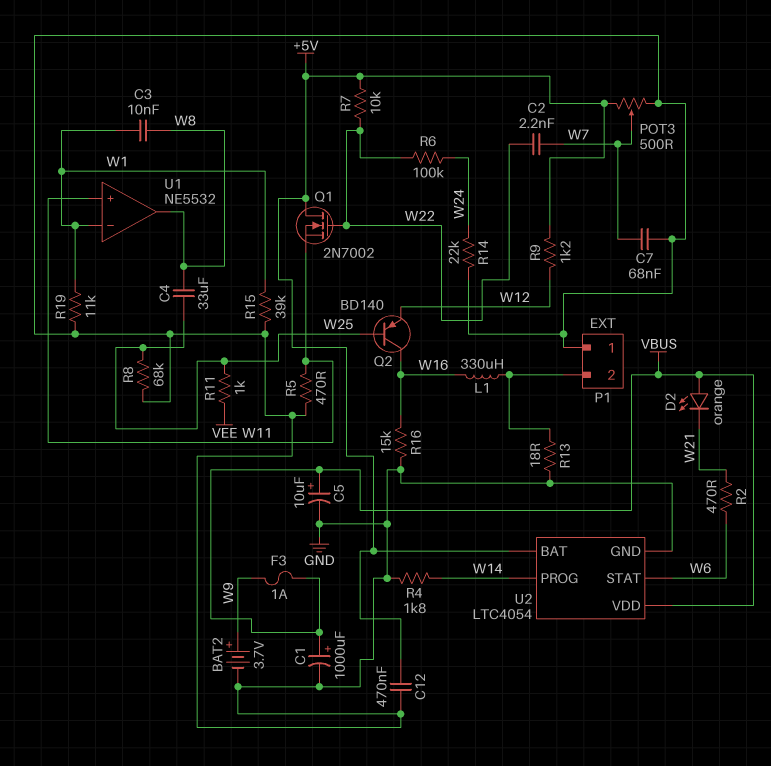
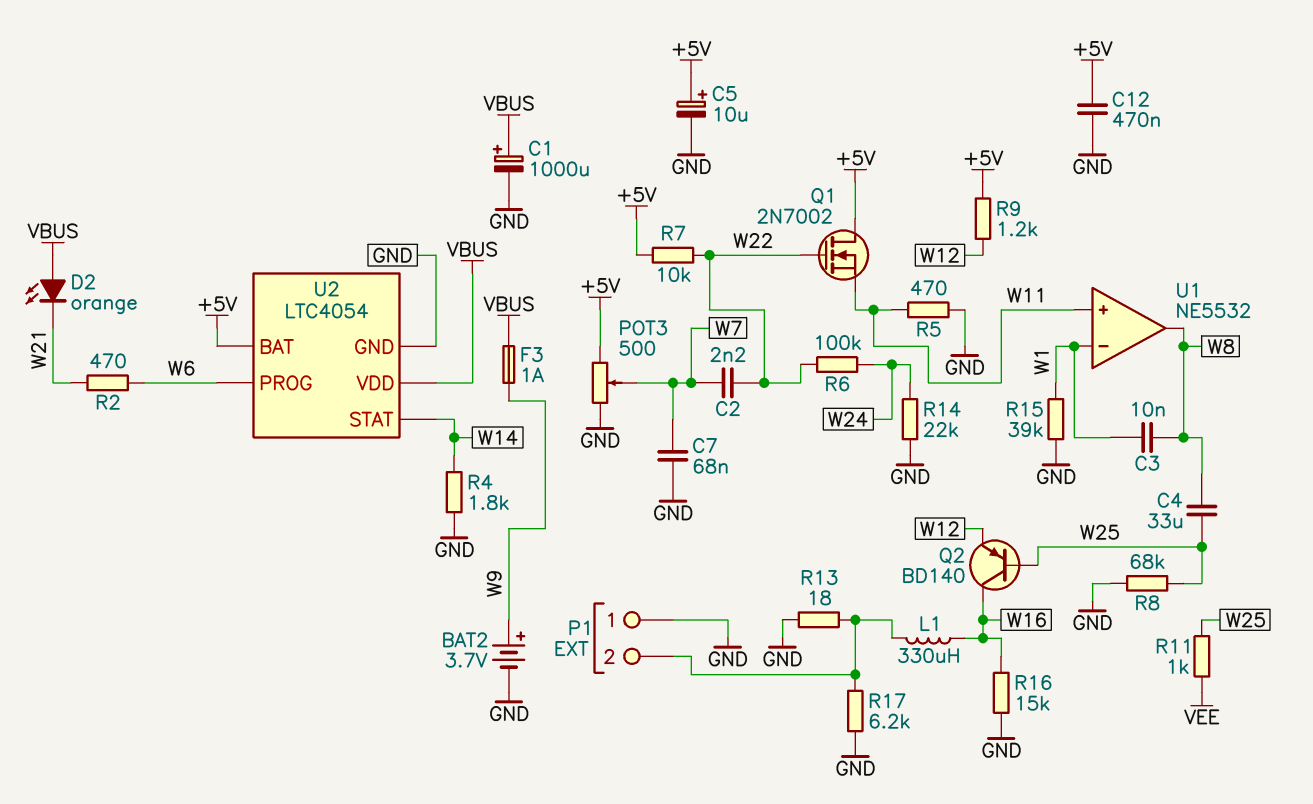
C5: 10uF (plus VBUS, minus GND) -> 10uF (plus +5V, minus GND)
R17: none -> 6.2k (GND, P1/2)
R19: 11k (GND, W1) -> none
U2 pin PROG: W14 -> W6
U2 pin STAT: W6 -> W14

